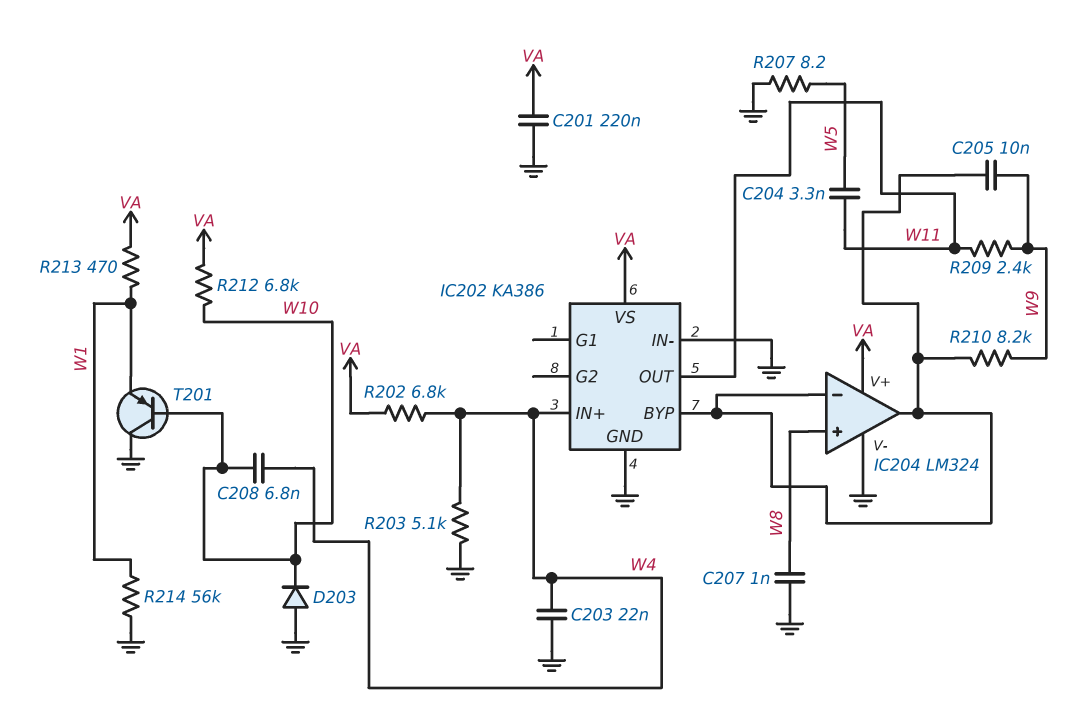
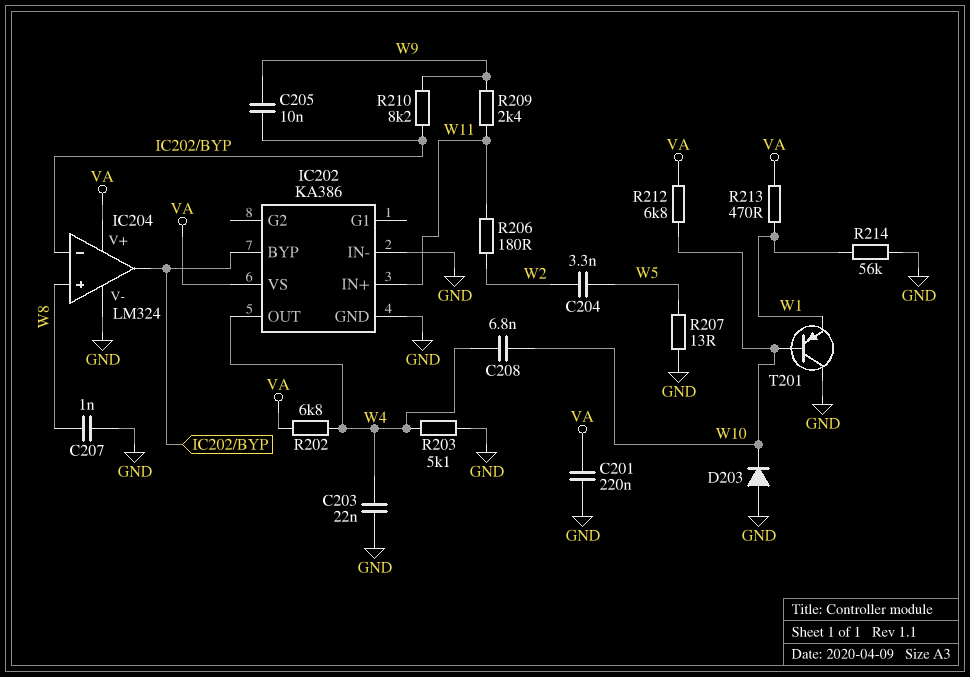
C204: 3.3nF (W5, W11) -> 3.3nF (W2, W5)
IC202 pin IN+: W4 -> W11
IC202 pin OUT: W11 -> W4
R206: none -> 180 (W2, W11)
R207: 8.2 (GND, W5) -> 13 (GND, W5)

